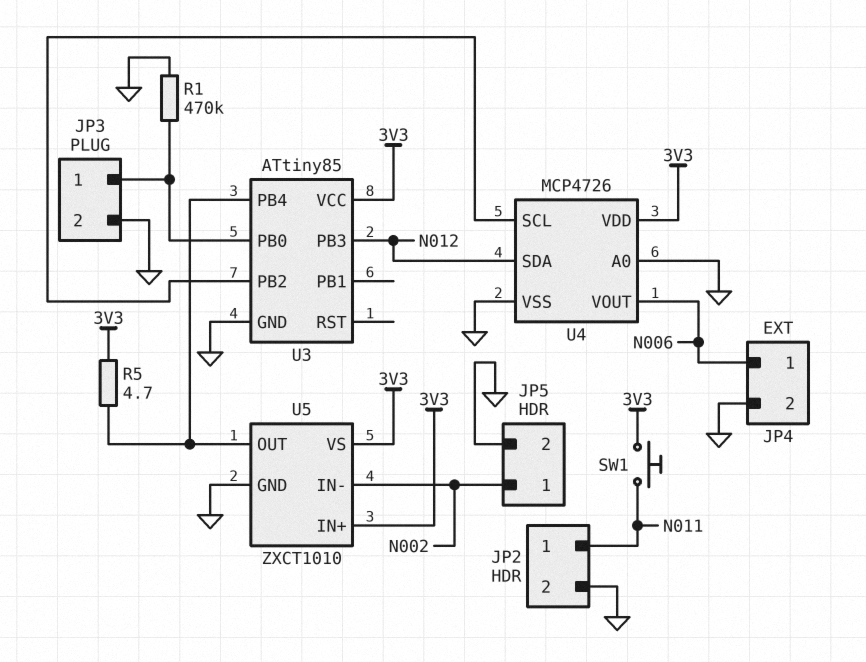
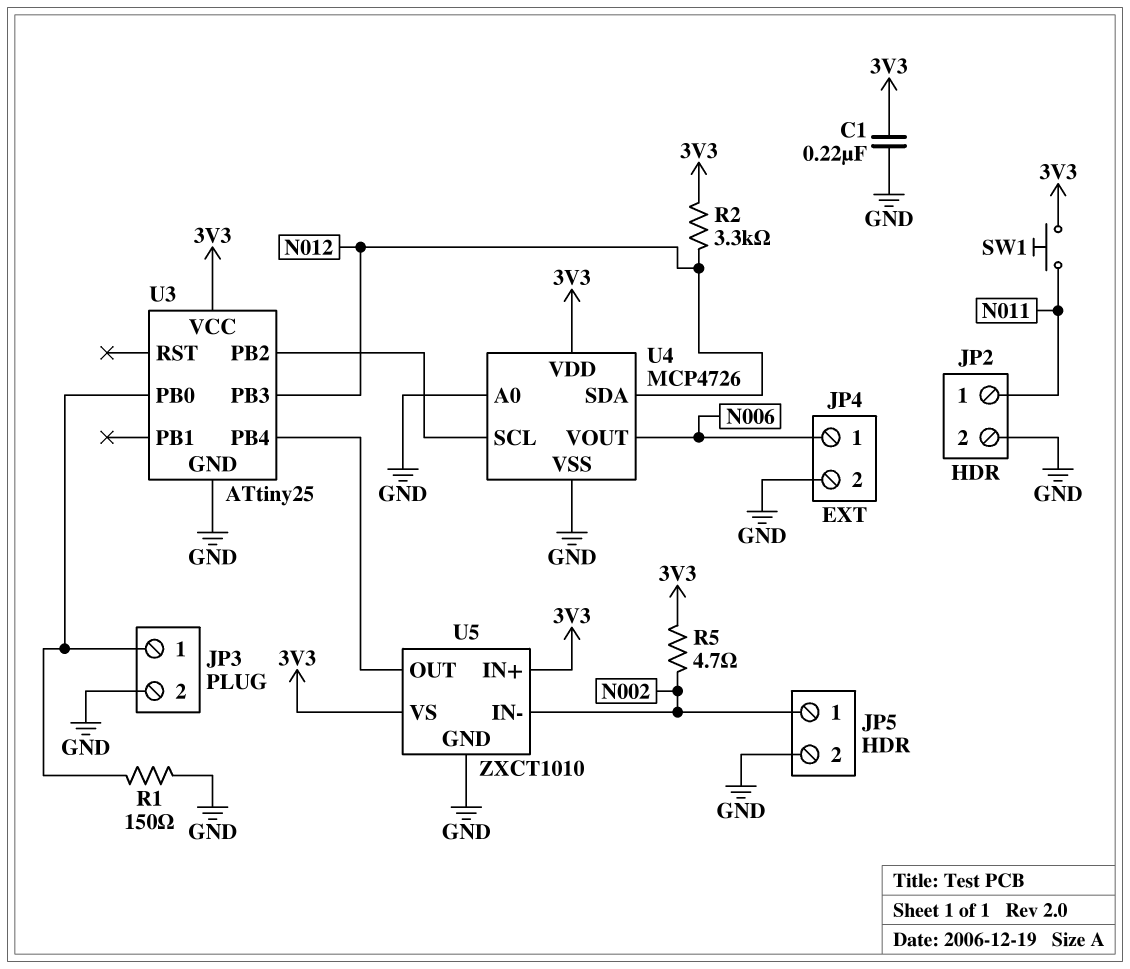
C1: none -> 220nF (3V3, GND)
R1: 470k (GND, JP3/1) -> 150 (GND, JP3/1)
R2: none -> 3.3k (3V3, N012)
R5: 4.7 (3V3, U3/PB4) -> 4.7 (3V3, N002)
U3: ATtiny85 -> ATtiny25

